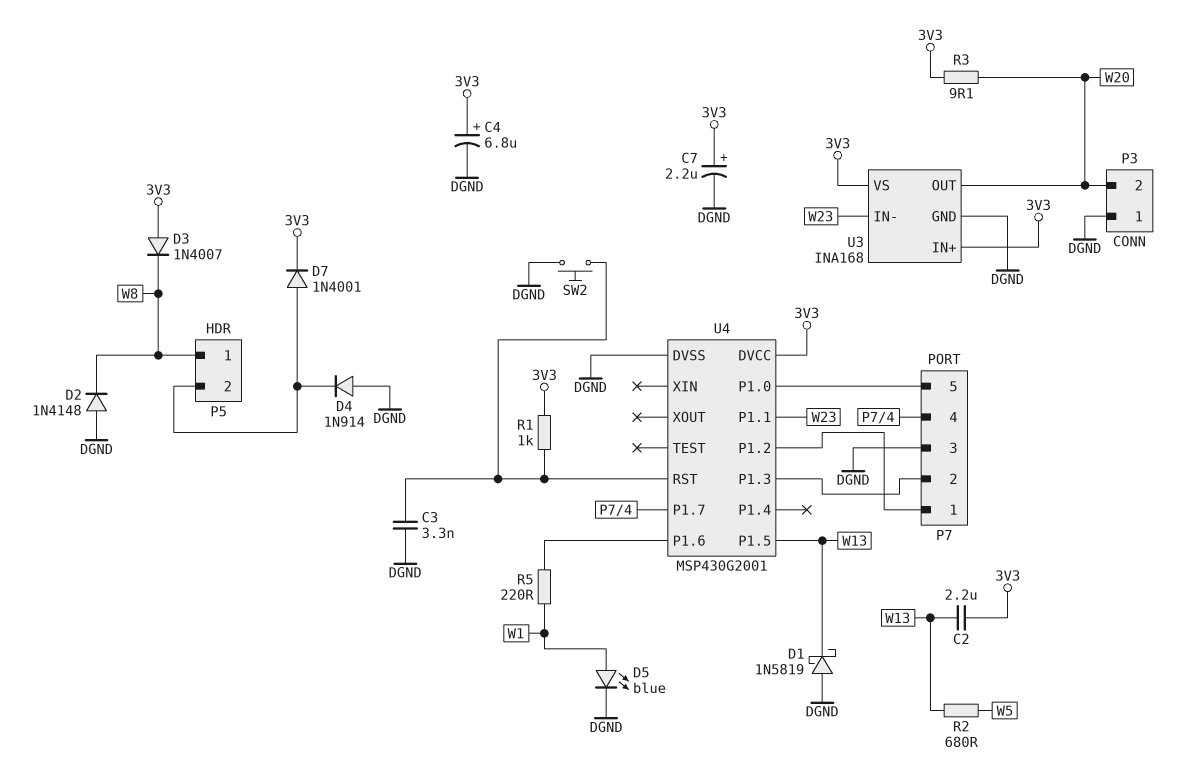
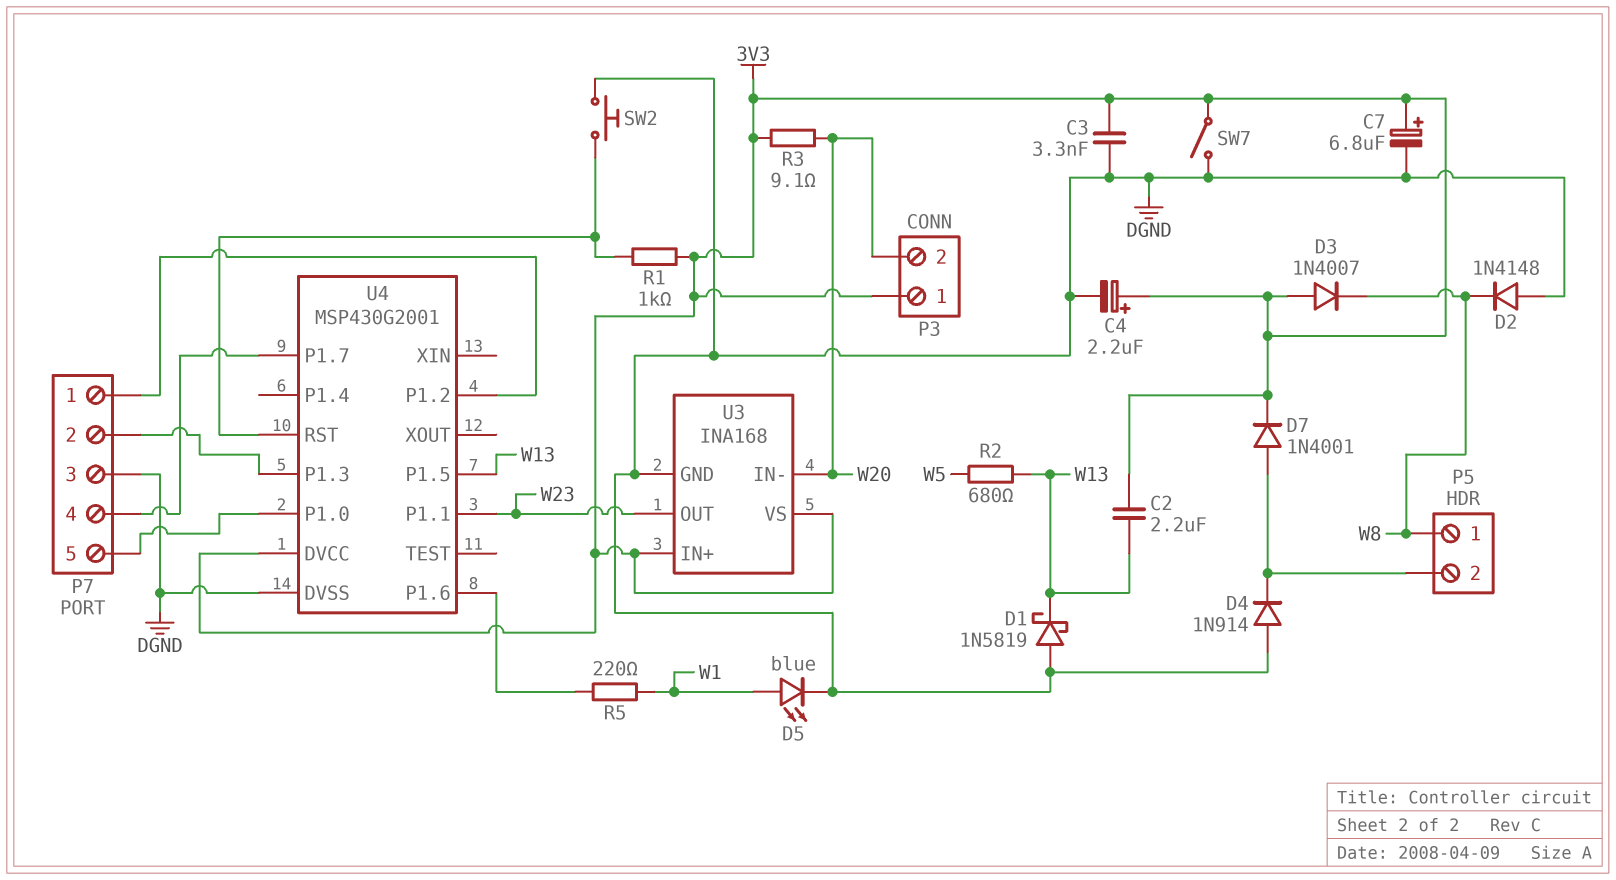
C3: 3.3nF (DGND, U4/RST) -> 3.3nF (3V3, DGND)
C4: 6.8uF (plus 3V3, minus DGND) -> 2.2uF (plus 3V3, minus DGND)
C7: 2.2uF (plus 3V3, minus DGND) -> 6.8uF (plus 3V3, minus DGND)
P3 pin 1: DGND -> 3V3
SW7: none -> switch (3V3, DGND)
U3 pin IN-: W23 -> W20
U3 pin OUT: W20 -> W23

